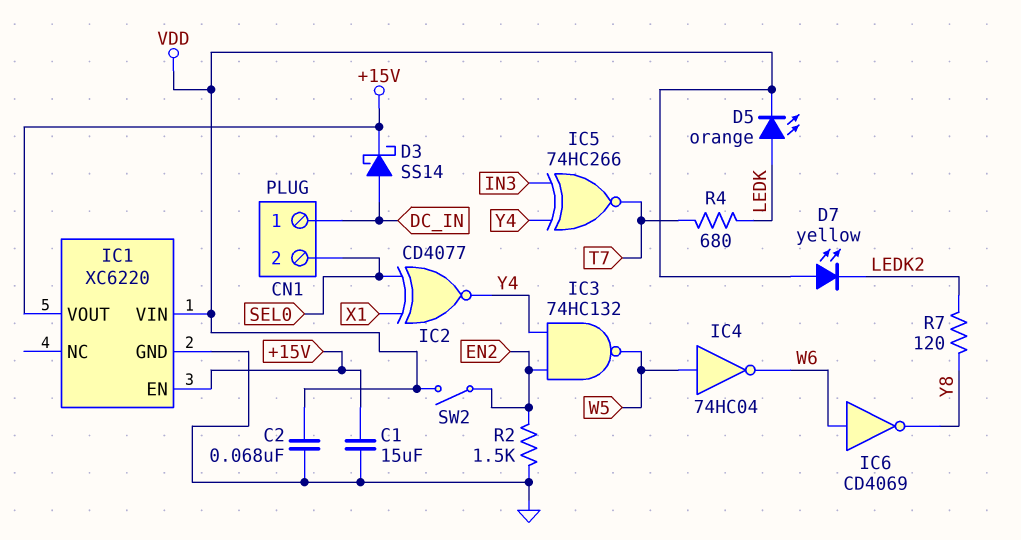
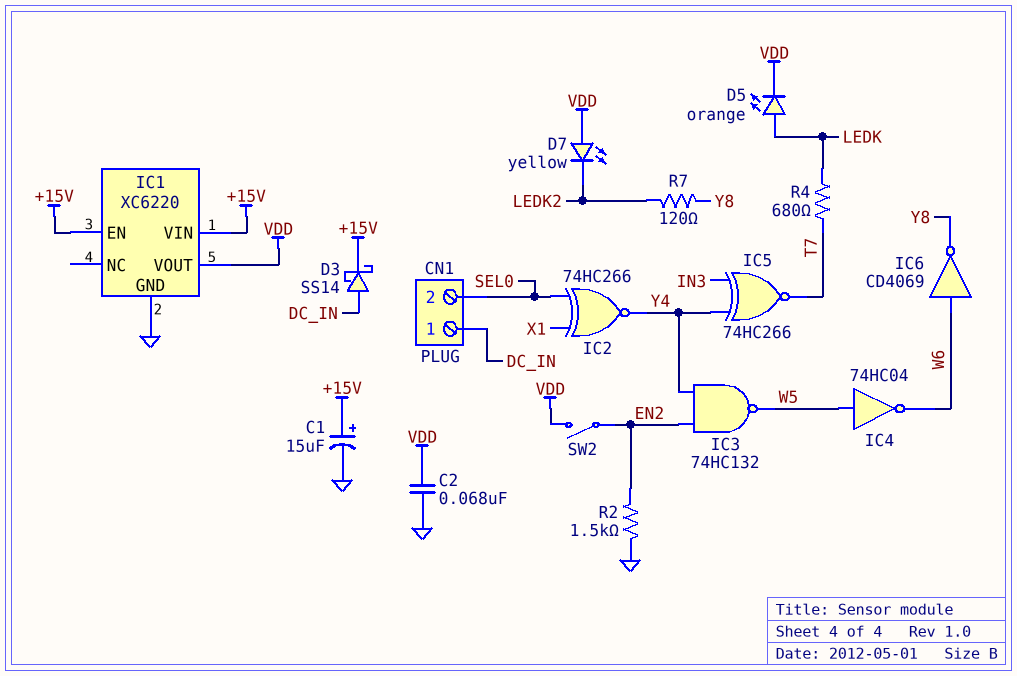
C1: 15uF (+15V, GND) -> 15uF (plus +15V, minus GND)
IC1 pin VIN: VDD -> +15V
IC1 pin VOUT: +15V -> VDD
IC2: XNOR CD4077 (in SEL0, in X1, out Y4) -> XNOR 74HC266 (in SEL0, in X1, out Y4)

